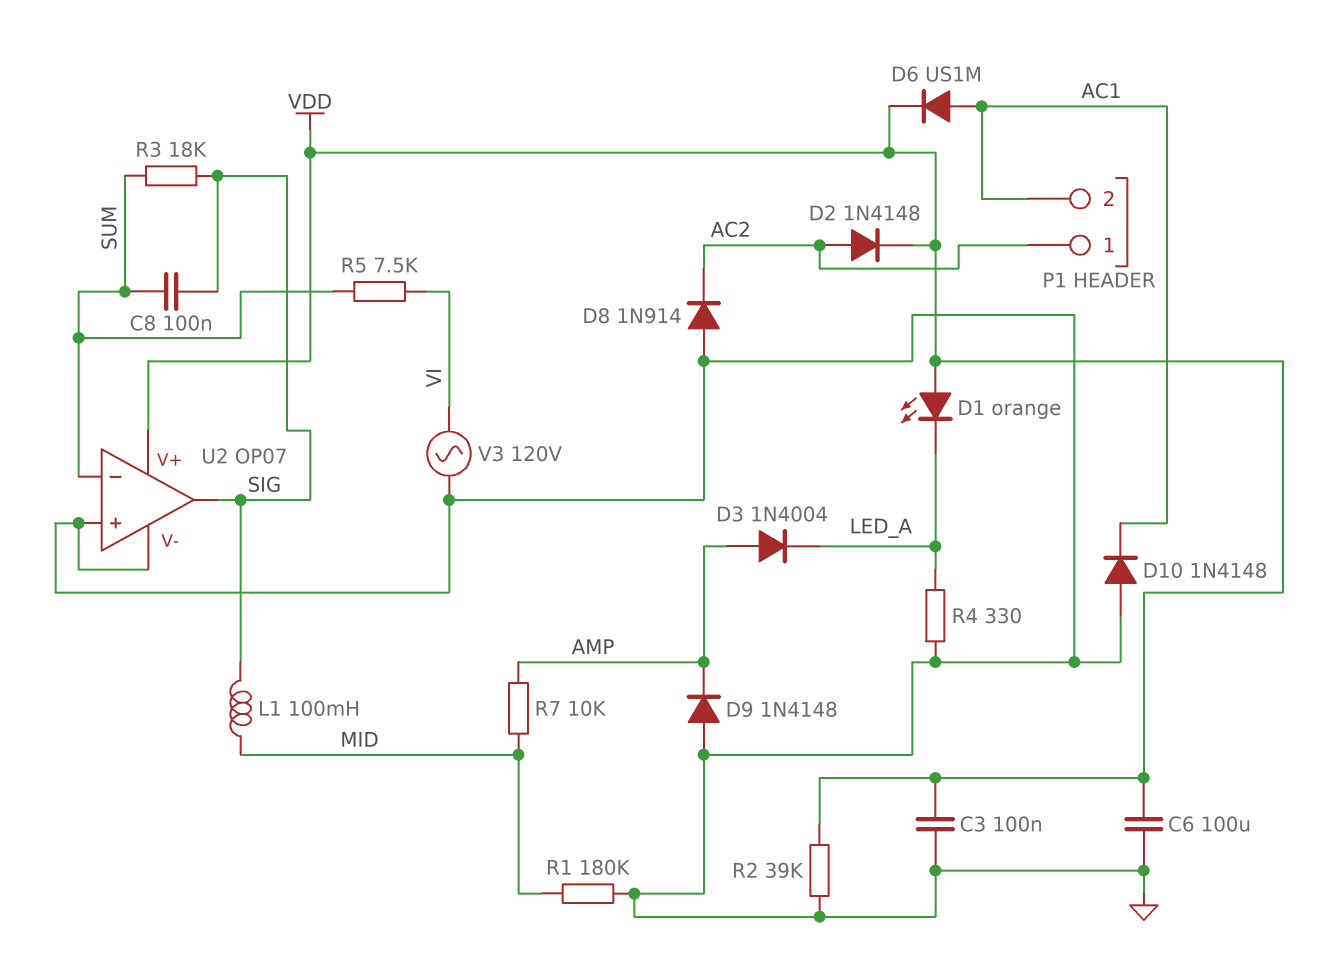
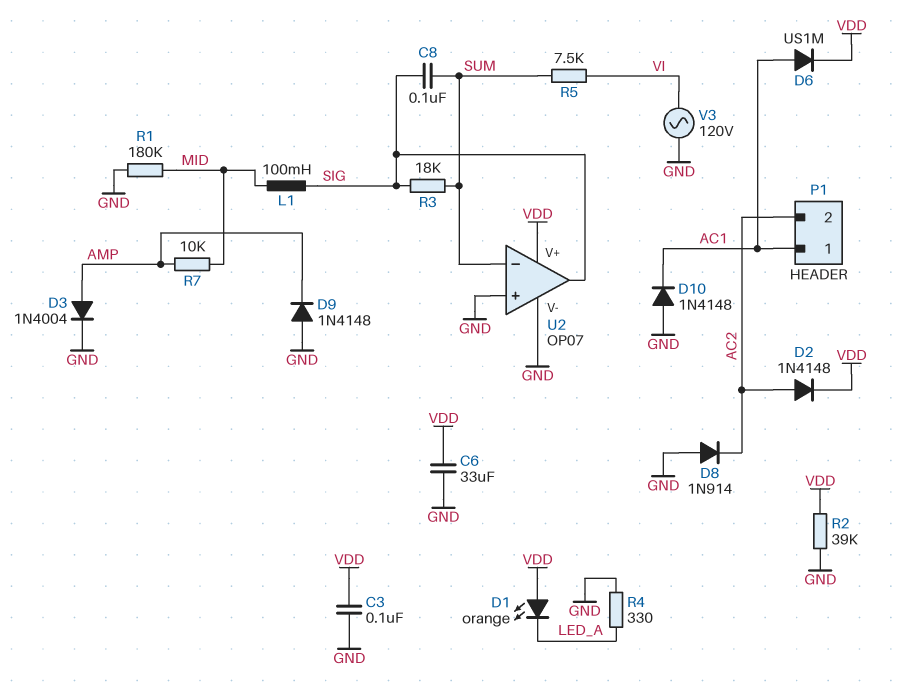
C6: 100uF (GND, VDD) -> 33uF (GND, VDD)
D3: diode 1N4004 (A AMP, K LED_A) -> diode 1N4004 (A AMP, K GND)
P1 pin 1: AC2 -> AC1
P1 pin 2: AC1 -> AC2

